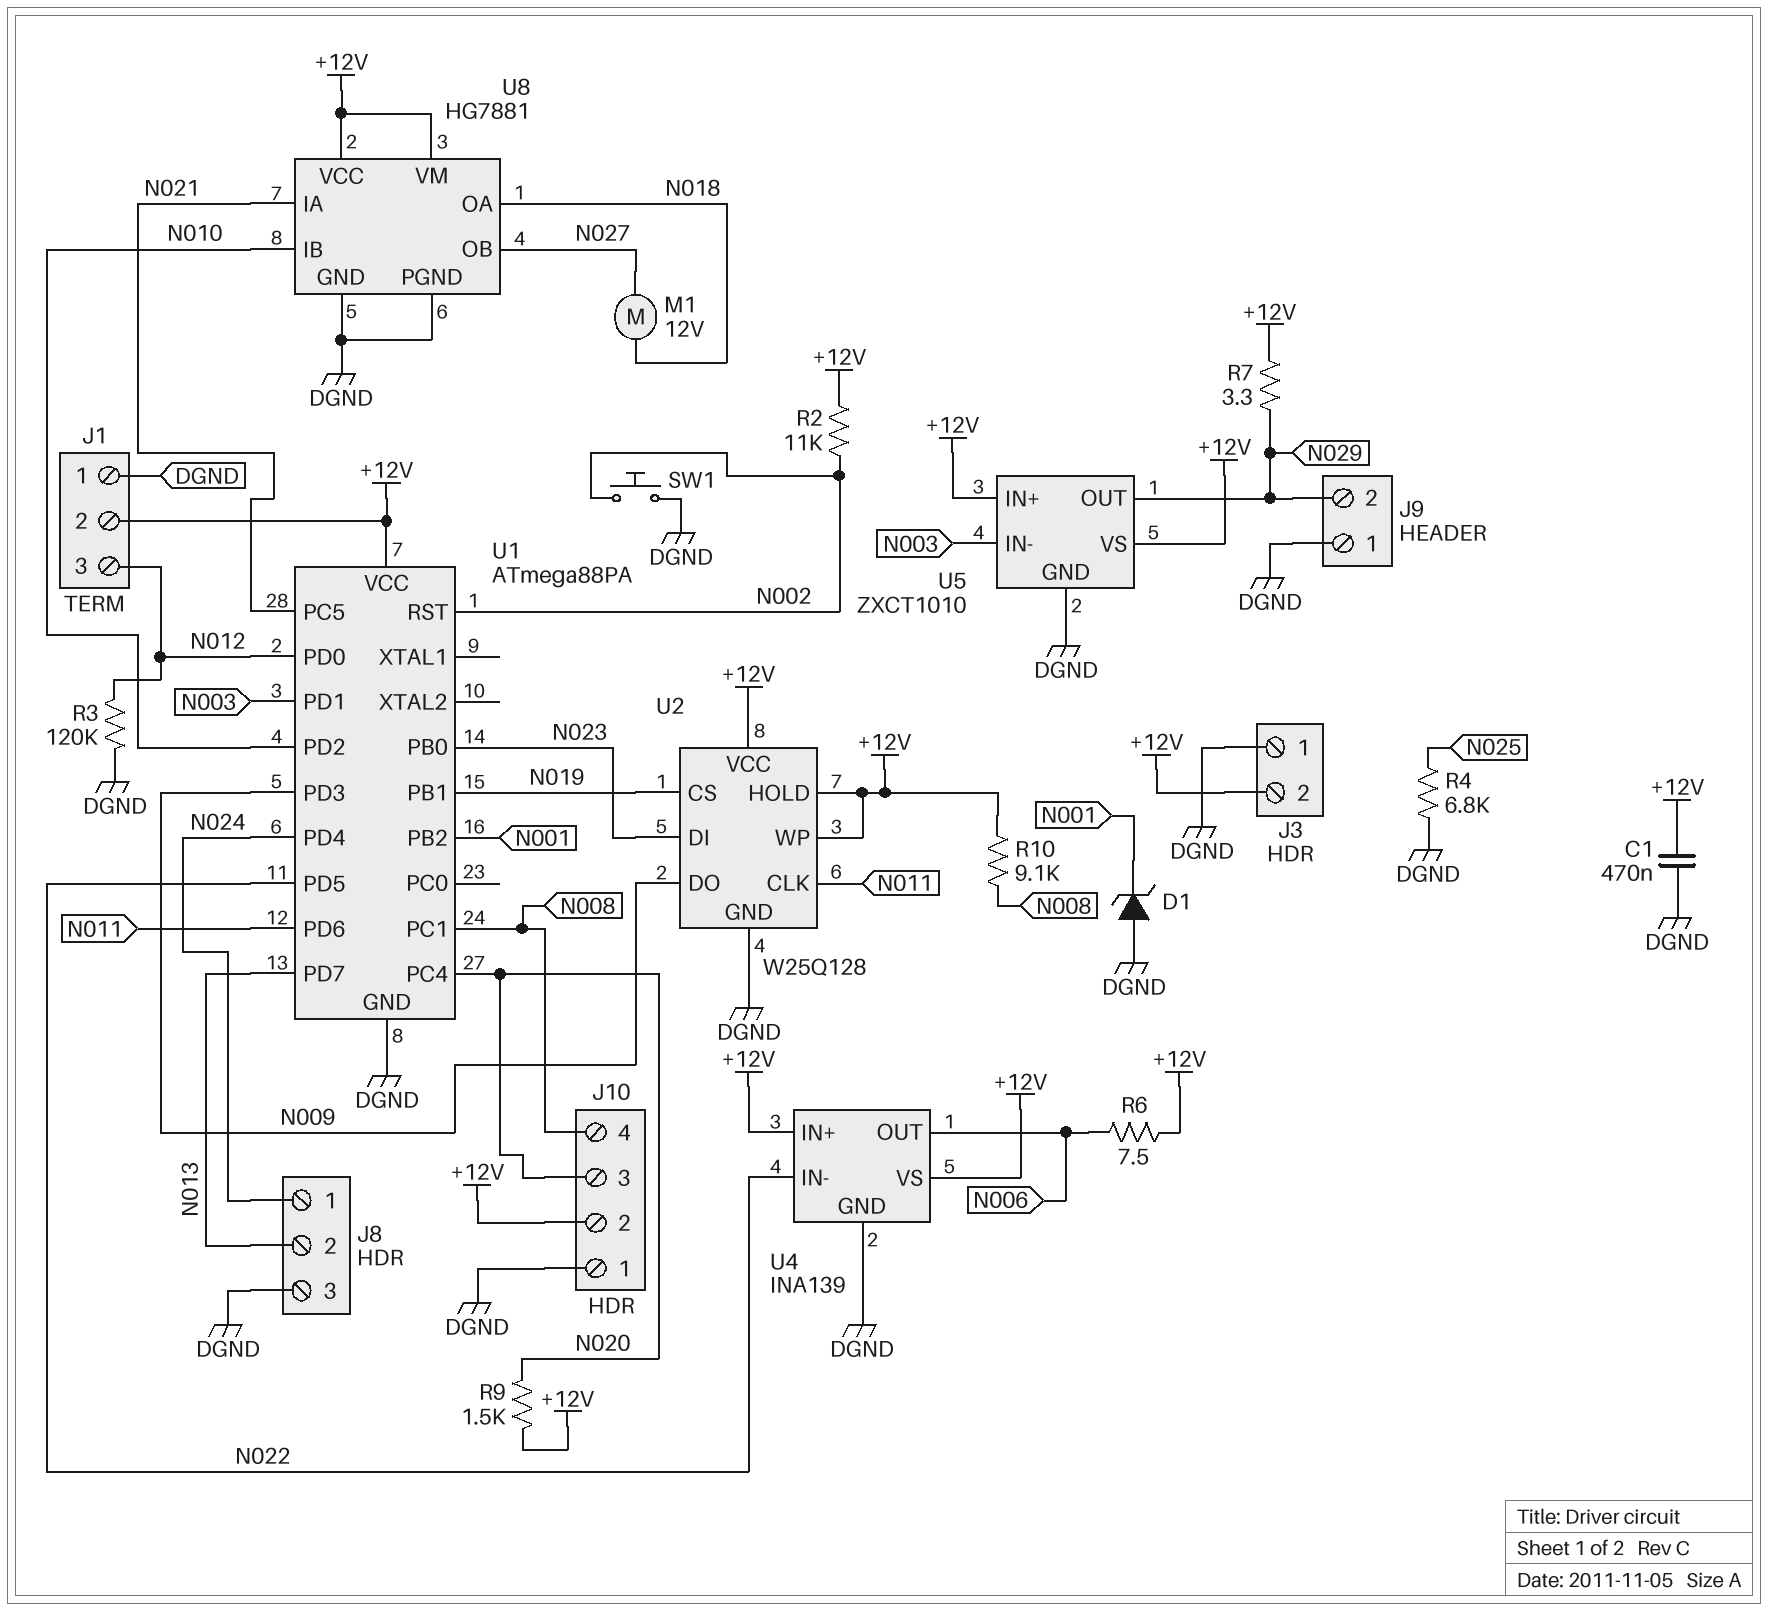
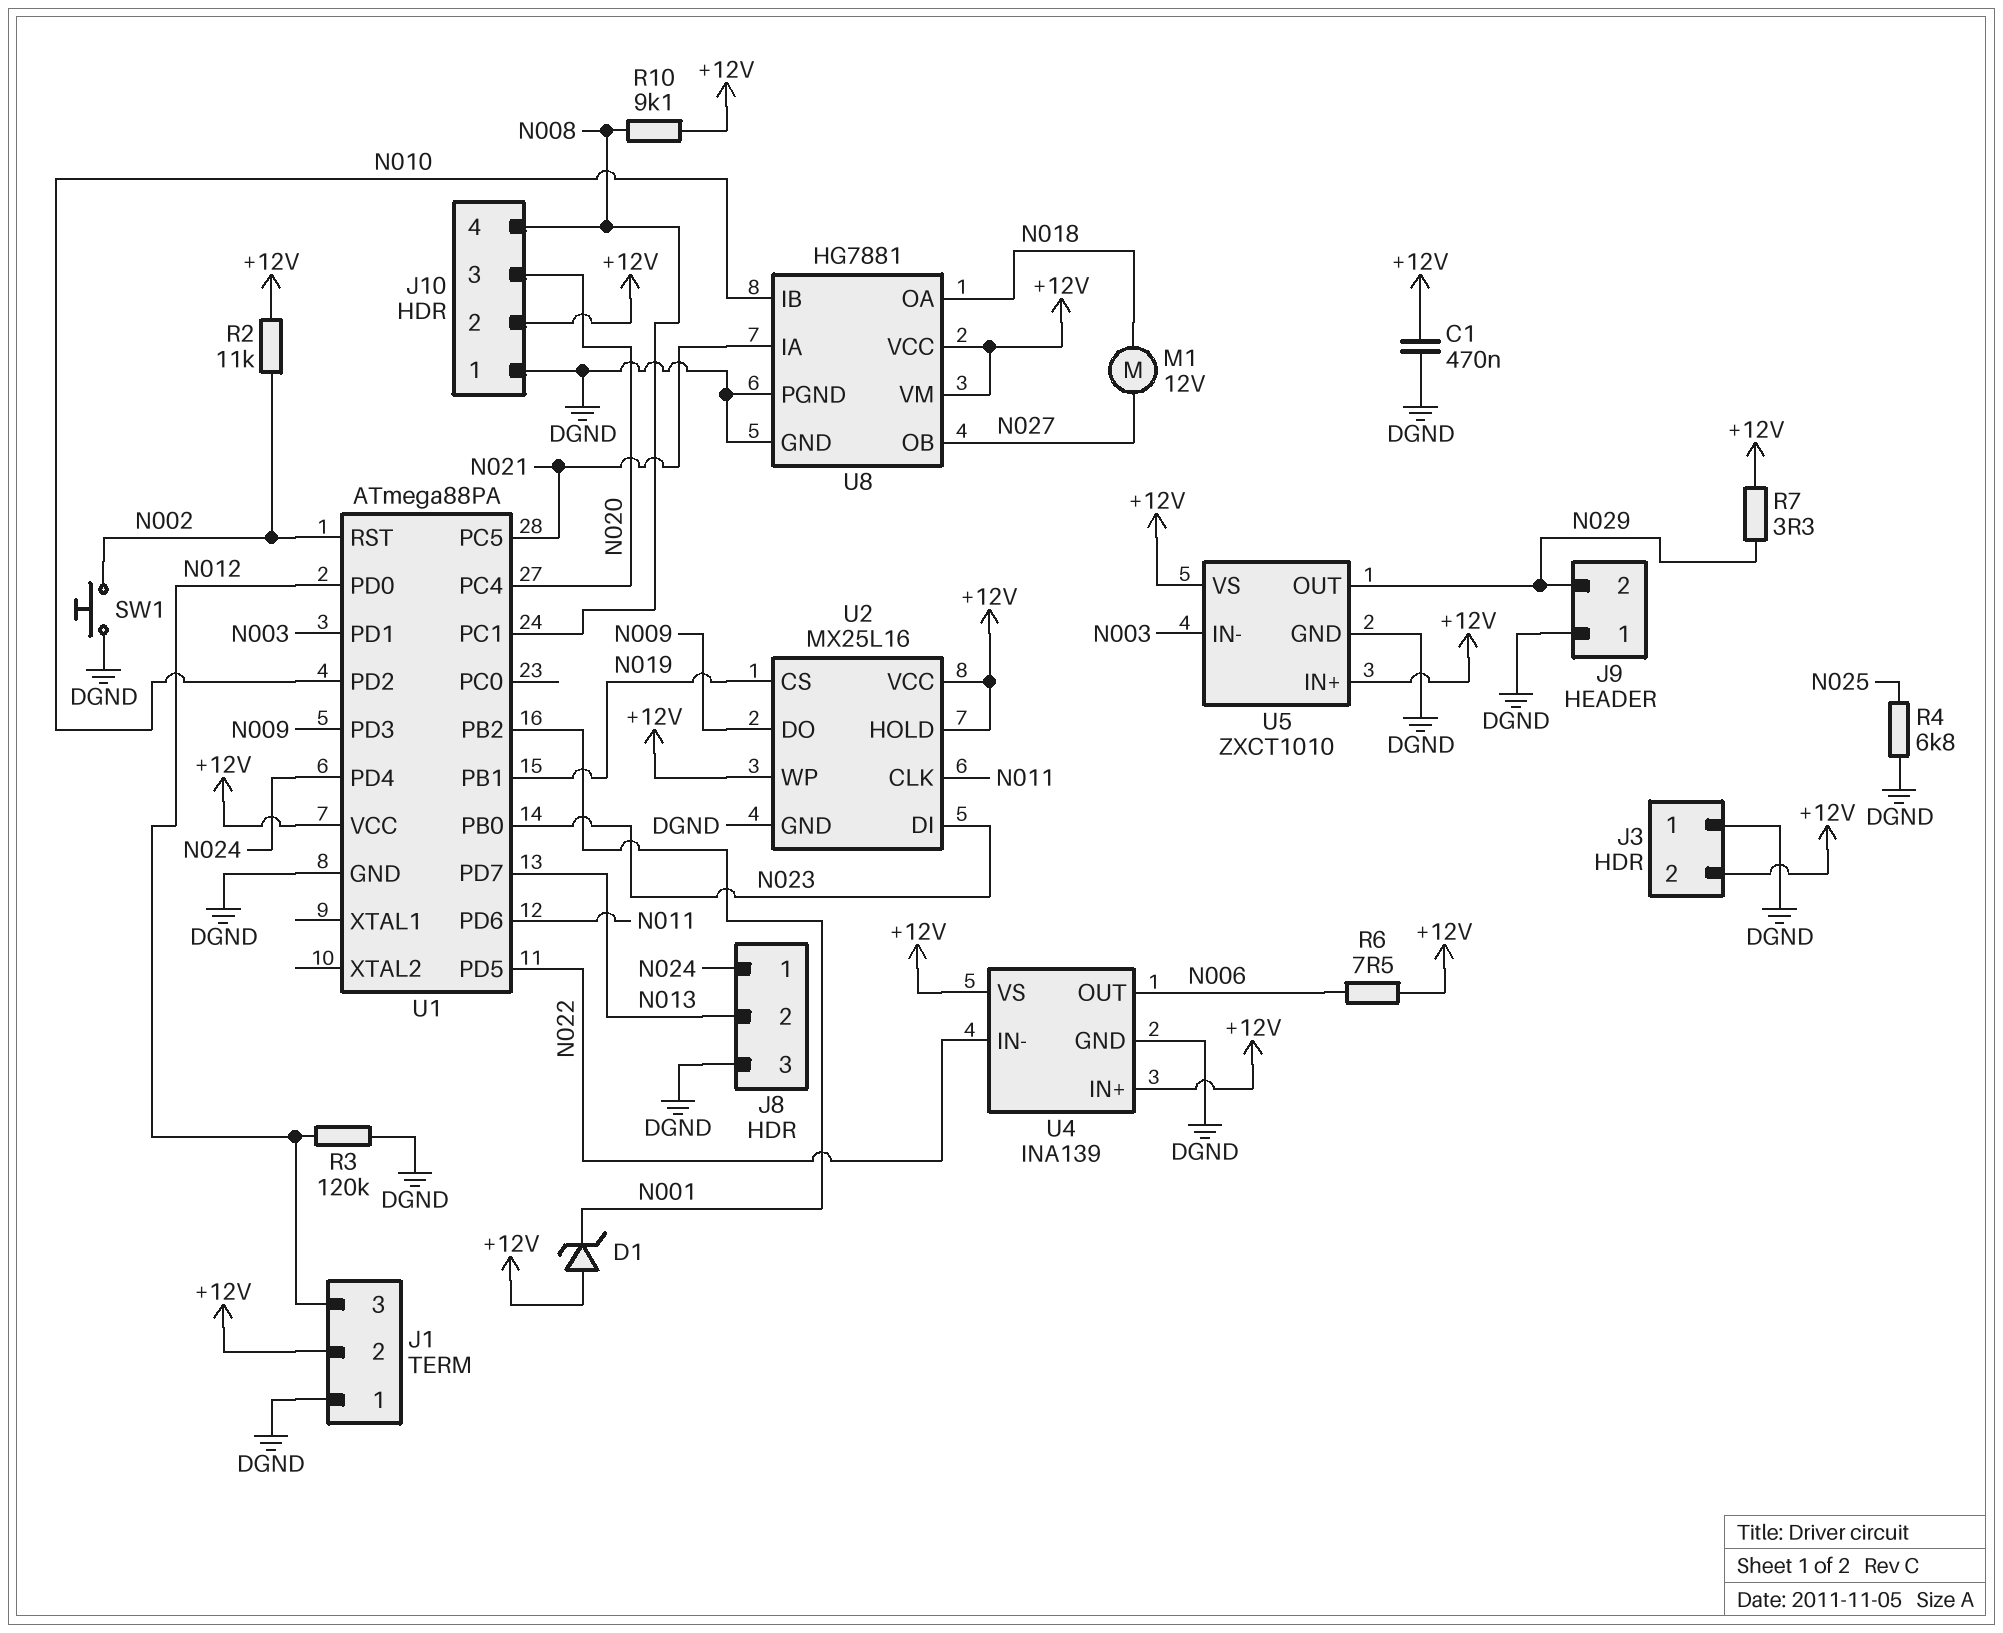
D1: zener (A DGND, K N001) -> zener (A +12V, K N001)
R9: 1.5k (+12V, N020) -> none
U2: W25Q128 -> MX25L16

